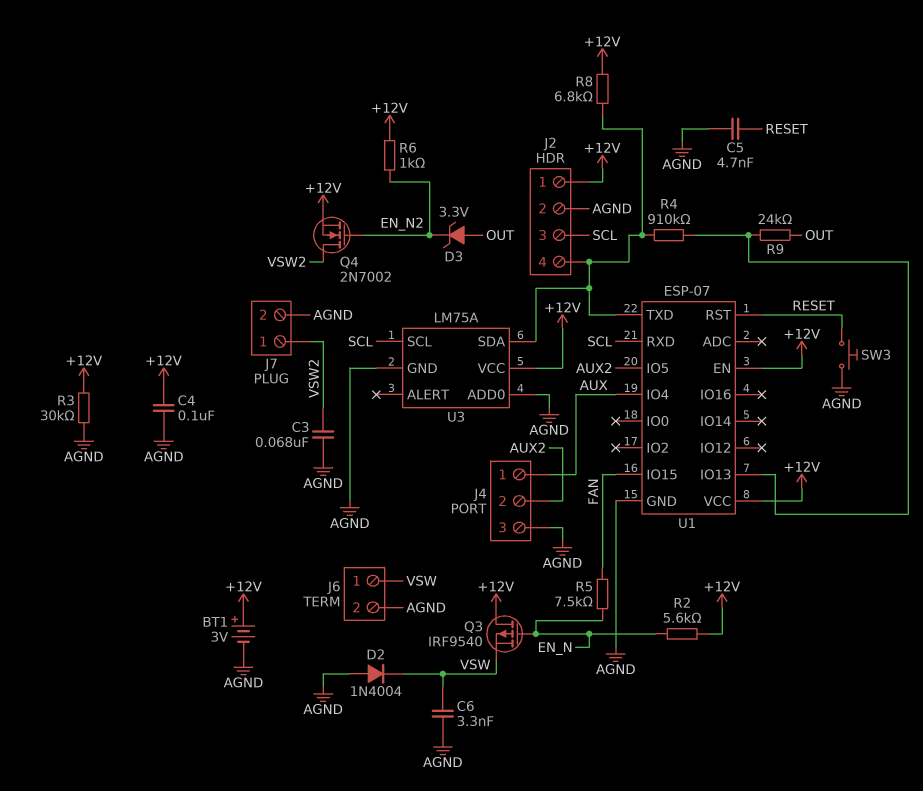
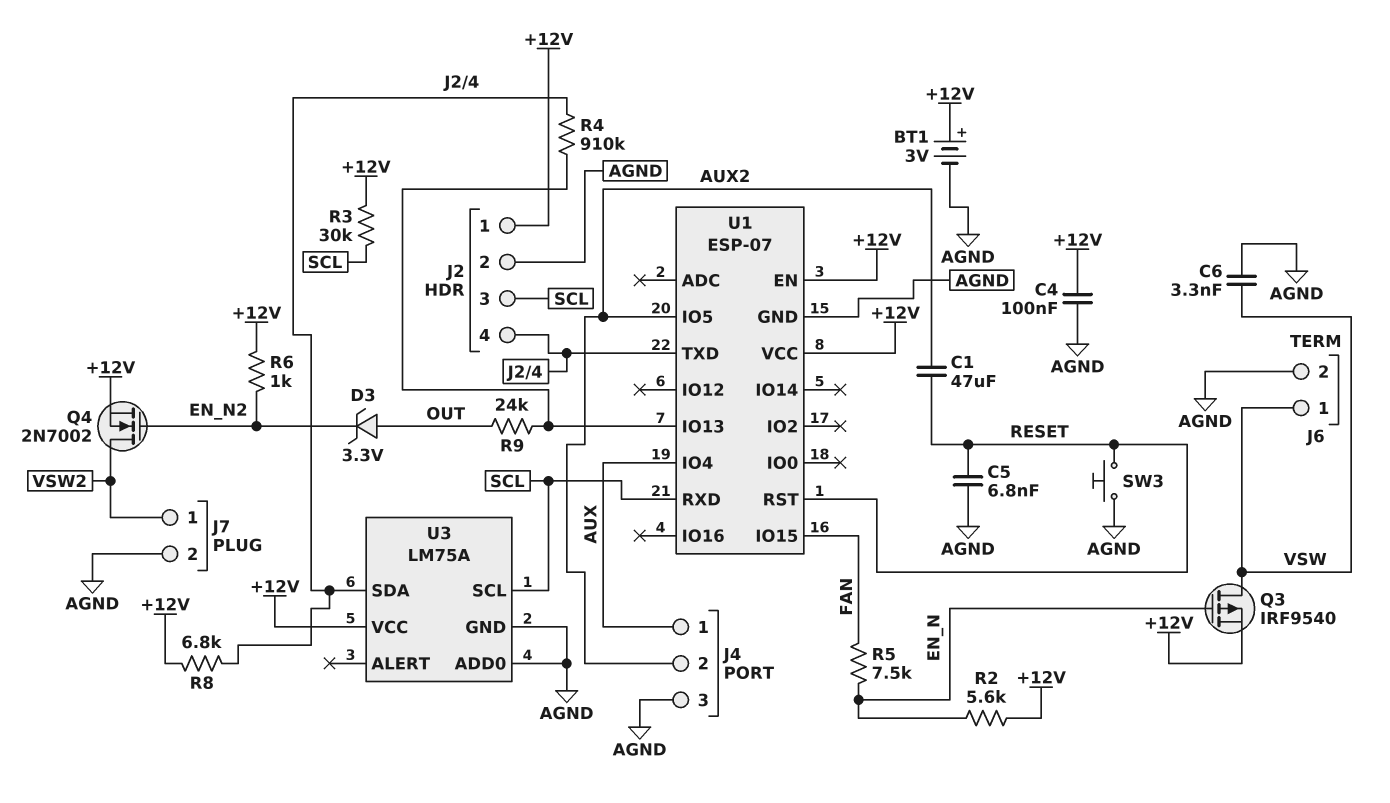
C1: none -> 47uF (AUX2, RESET)
C3: 68nF (AGND, VSW2) -> none
C5: 4.7nF (AGND, RESET) -> 6.8nF (AGND, RESET)
D2: diode 1N4004 (A AGND, K VSW) -> none
Q3: PMOS IRF9540 (G EN_N, D +12V, S VSW) -> PMOS IRF9540 (G EN_N, D VSW, S +12V)
R3: 30k (+12V, AGND) -> 30k (+12V, SCL)

